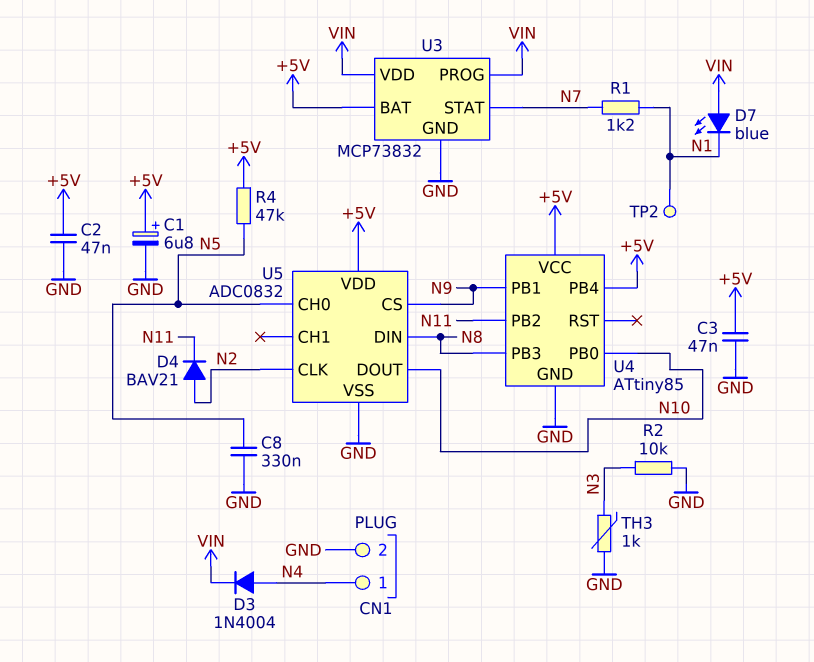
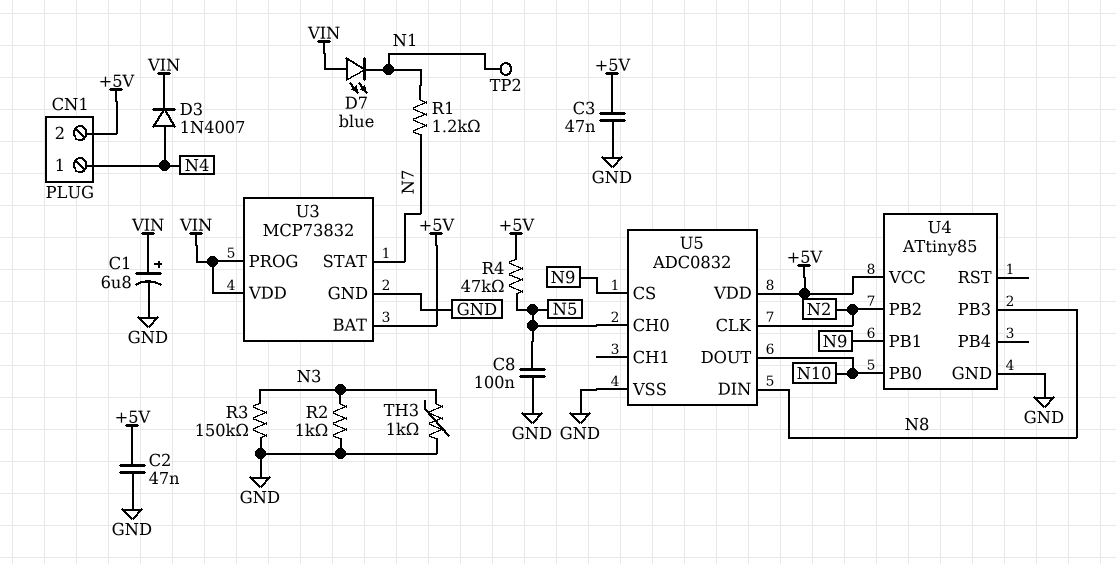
C1: 6.8uF (plus +5V, minus GND) -> 6.8uF (plus VIN, minus GND)
C8: 330nF (GND, N5) -> 100nF (GND, N5)
CN1 pin 2: GND -> +5V
D3: diode 1N4004 (A N4, K VIN) -> diode 1N4007 (A N4, K VIN)
D4: diode BAV21 (A N2, K N11) -> none
R2: 10k (GND, N3) -> 1k (GND, N3)
R3: none -> 150k (GND, N3)
U4 pin PB2: N11 -> N2
U4 pin PB4: +5V -> none

